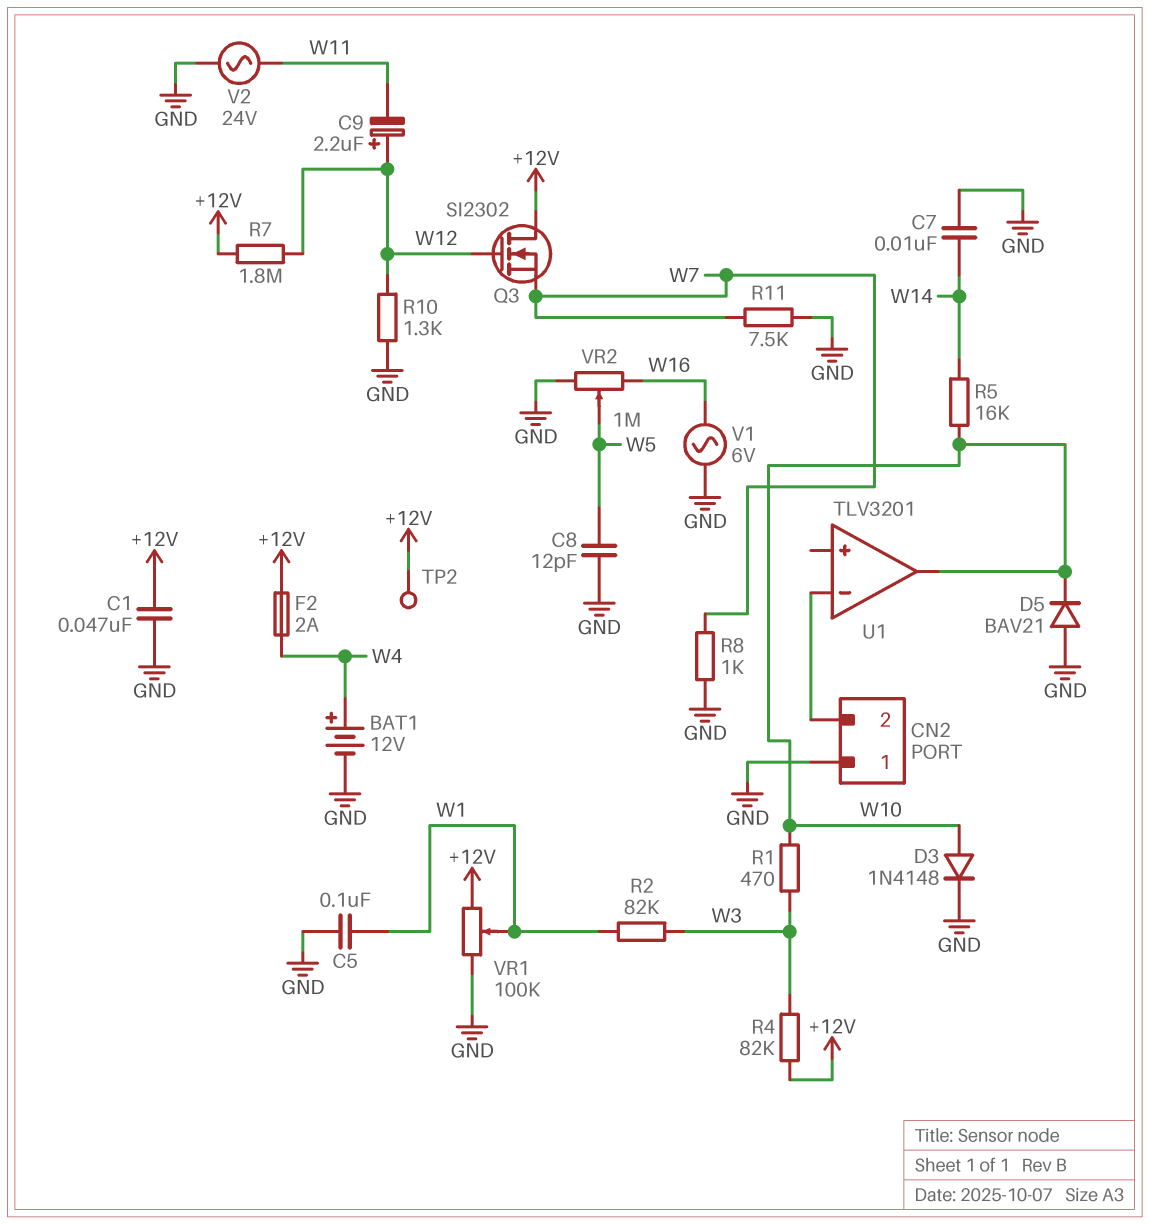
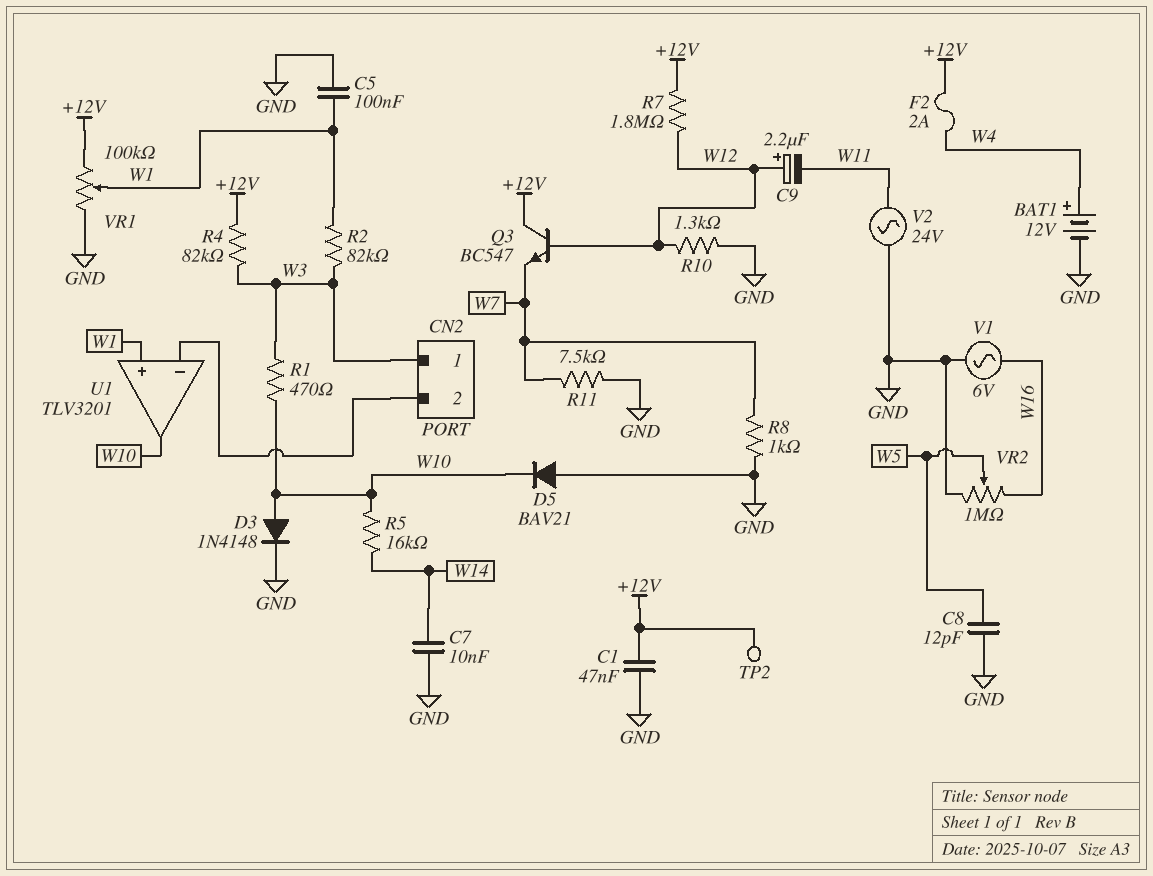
CN2 pin 1: GND -> W3
Q3: NMOS SI2302 (G W12, D +12V, S W7) -> NPN BC547 (B W12, C +12V, E W7)
U1 pin in+: none -> W1

